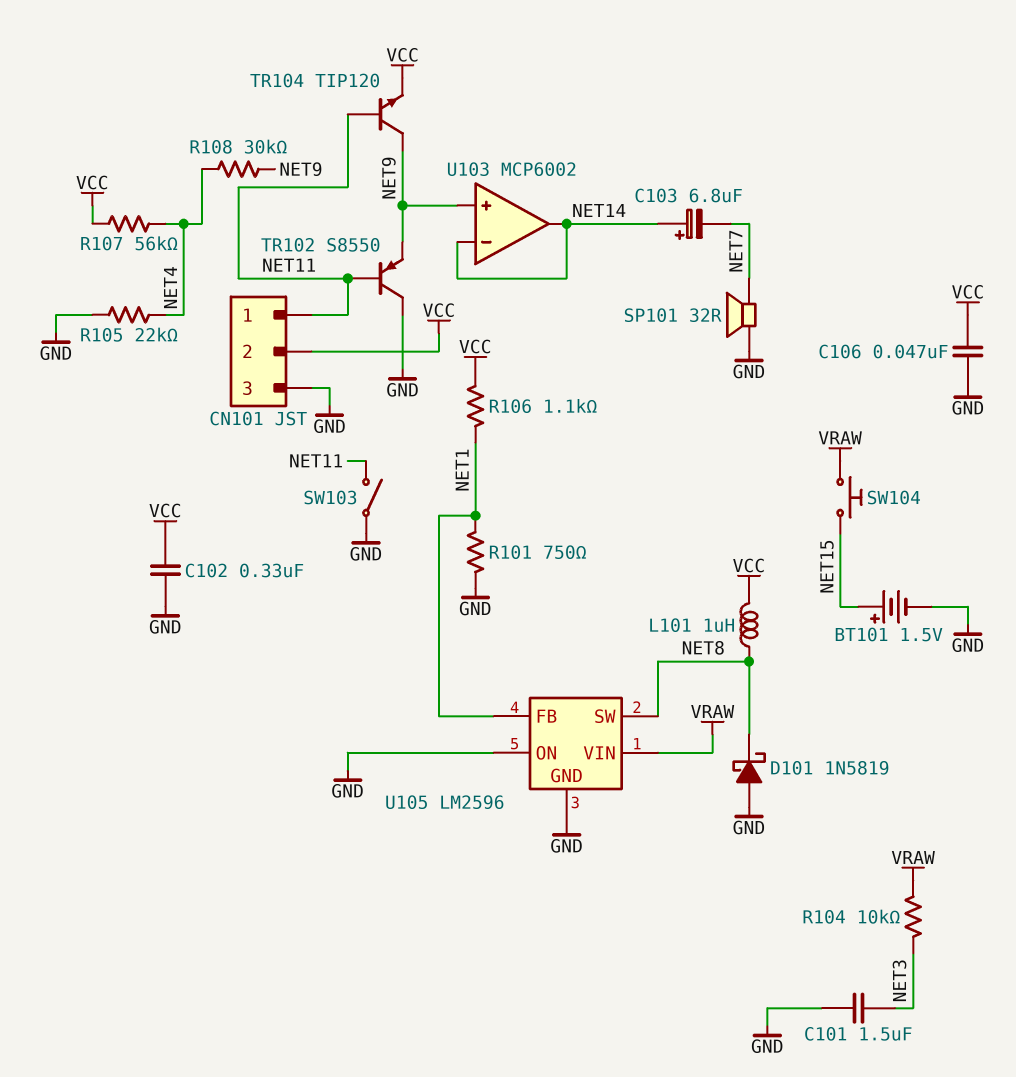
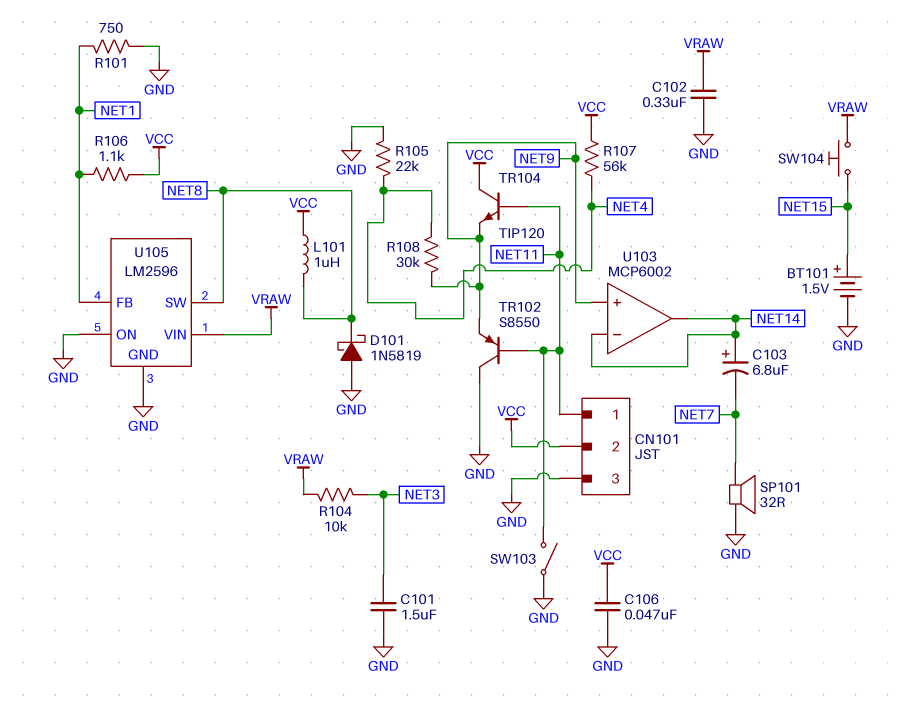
C102: 330nF (GND, VCC) -> 330nF (GND, VRAW)
TR104: NPN TIP120 (B NET11, C NET9, E VCC) -> NPN TIP120 (B NET11, C VCC, E NET9)

